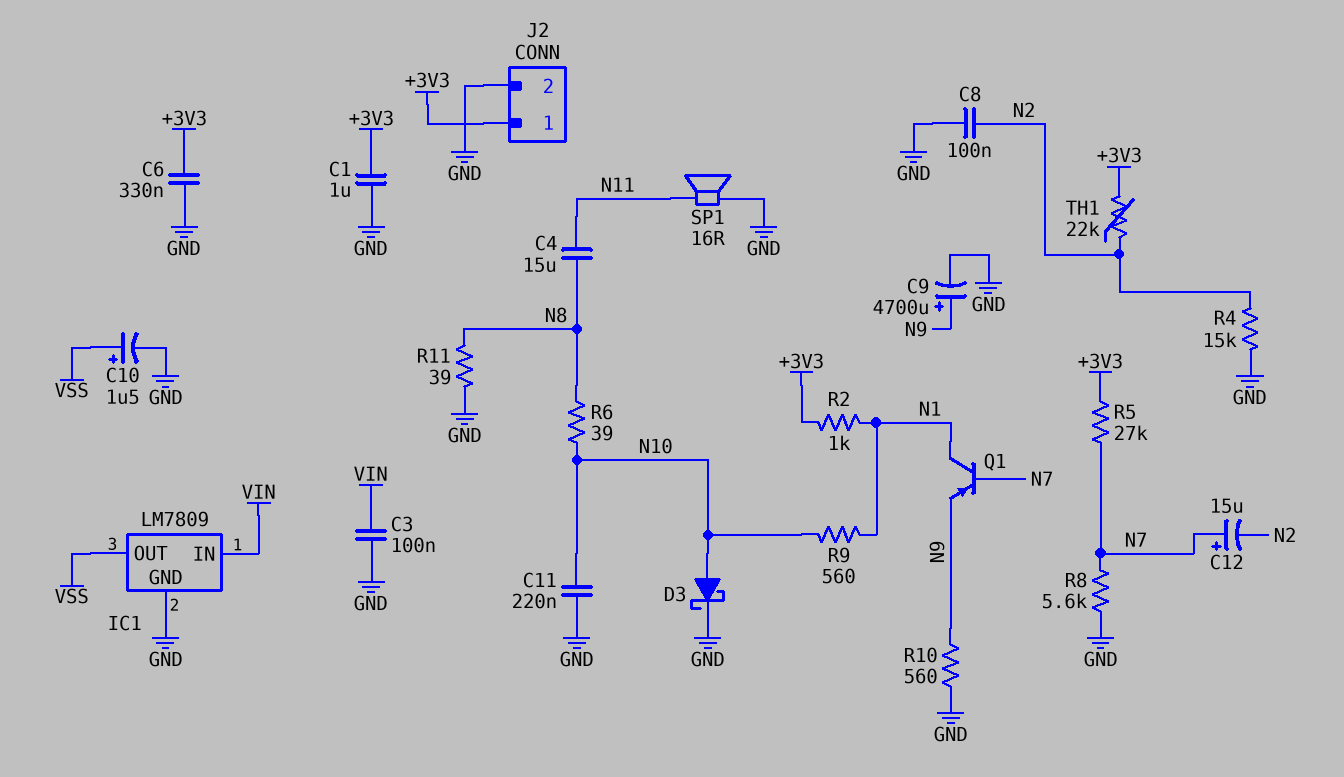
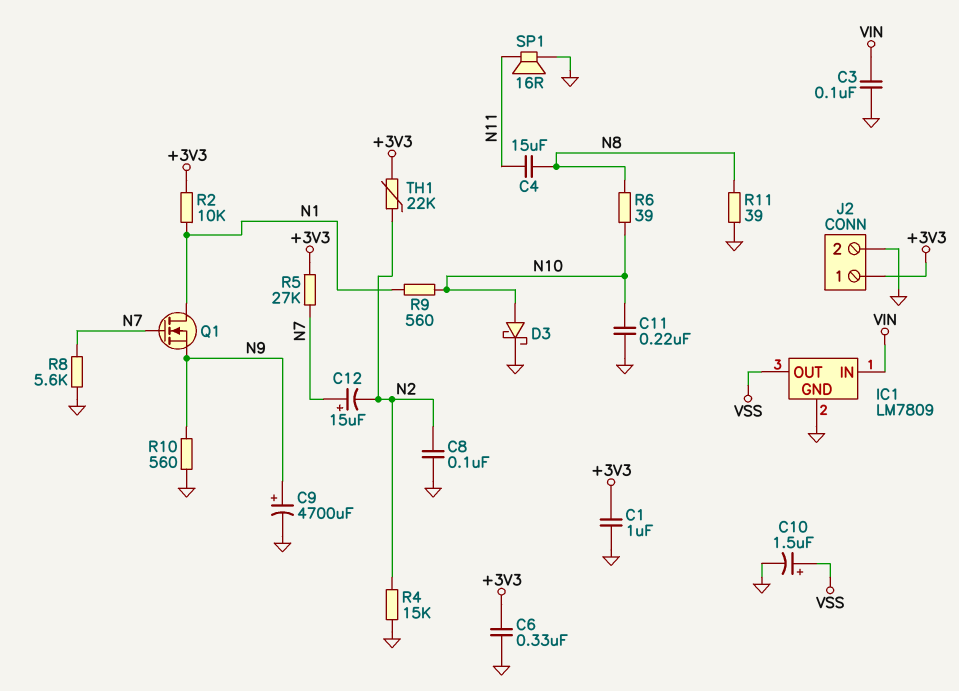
Q1: PNP (B N7, C N1, E N9) -> NMOS (G N7, D N1, S N9)
R2: 1k (+3V3, N1) -> 10k (+3V3, N1)

